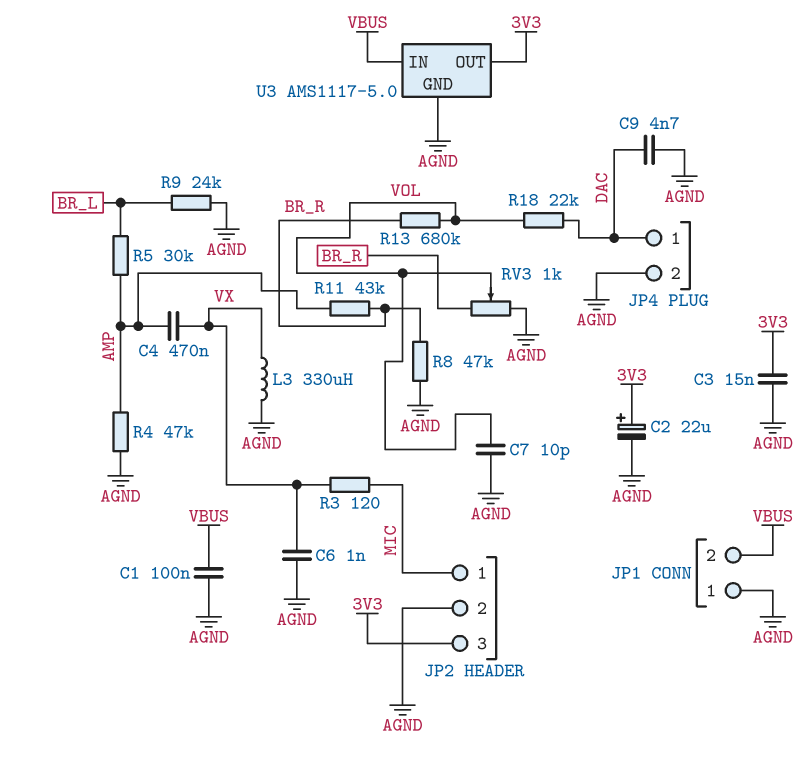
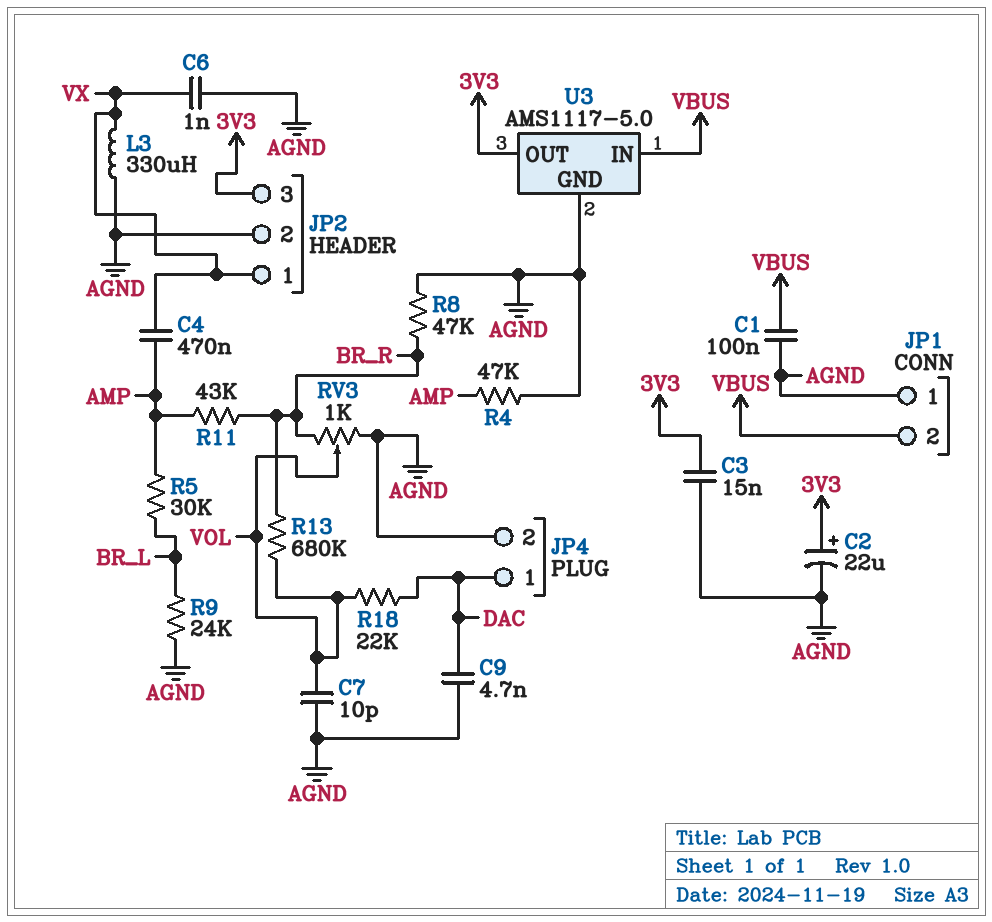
JP2 pin 1: MIC -> VX
R3: 120 (MIC, VX) -> none

